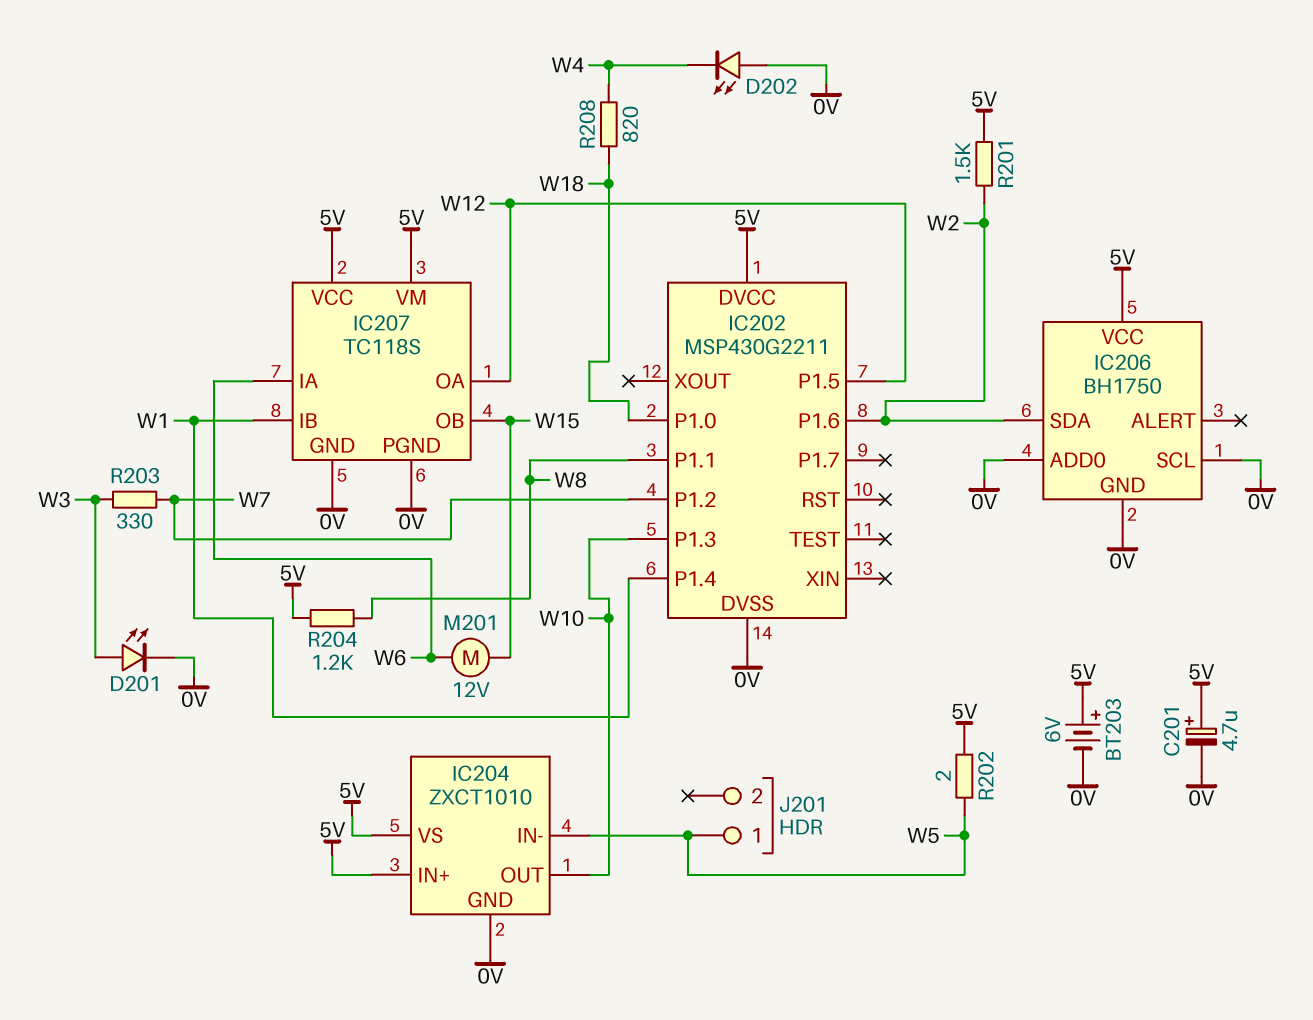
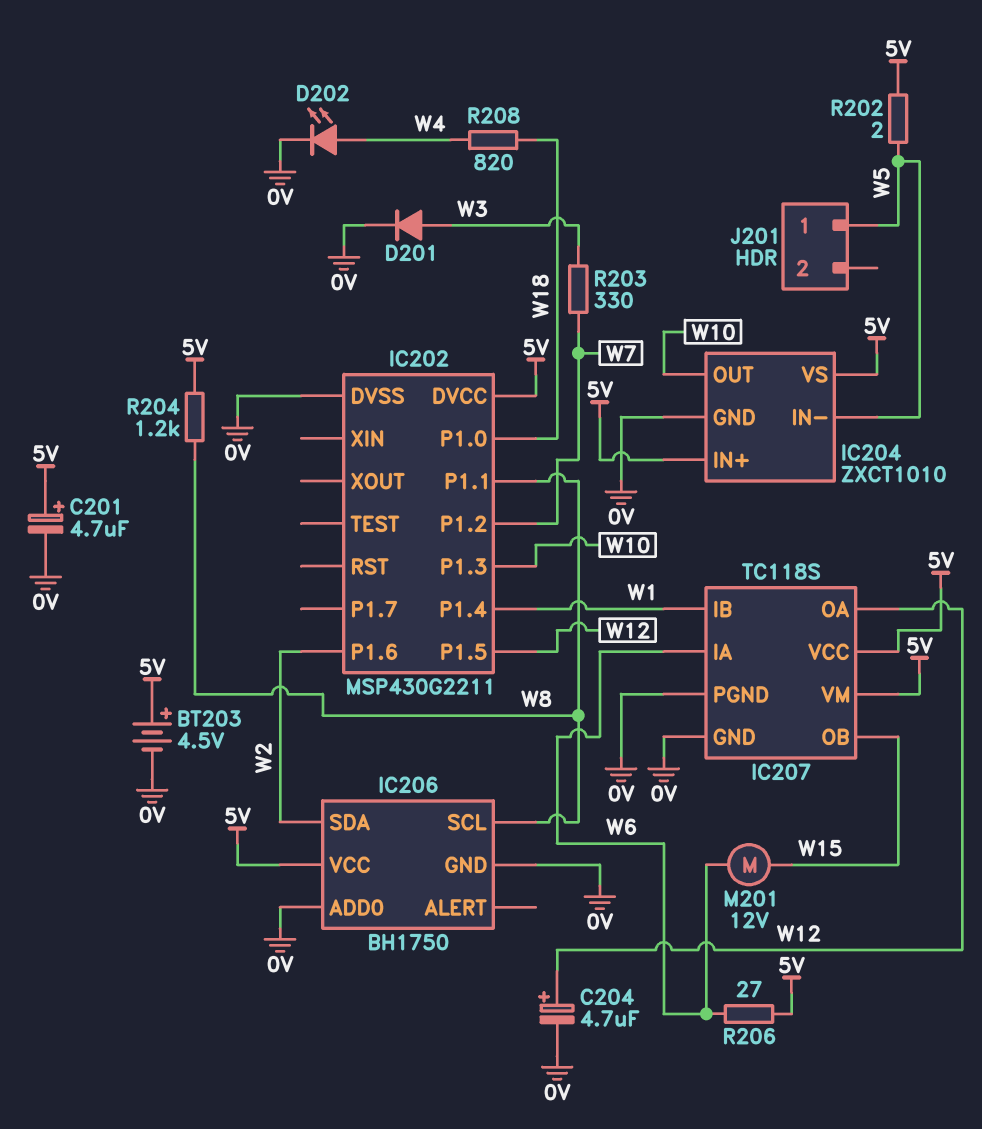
BT203: 6V (plus 5V, minus 0V) -> 4.5V (plus 5V, minus 0V)
C204: none -> 4.7uF (plus W12, minus 0V)
D201: LED (A W3, K 0V) -> diode (A W3, K 0V)
D202: LED (A 0V, K W4) -> LED (A W4, K 0V)
IC206 pin SCL: 0V -> W8
R201: 1.5k (5V, W2) -> none
R206: none -> 27 (5V, W6)

